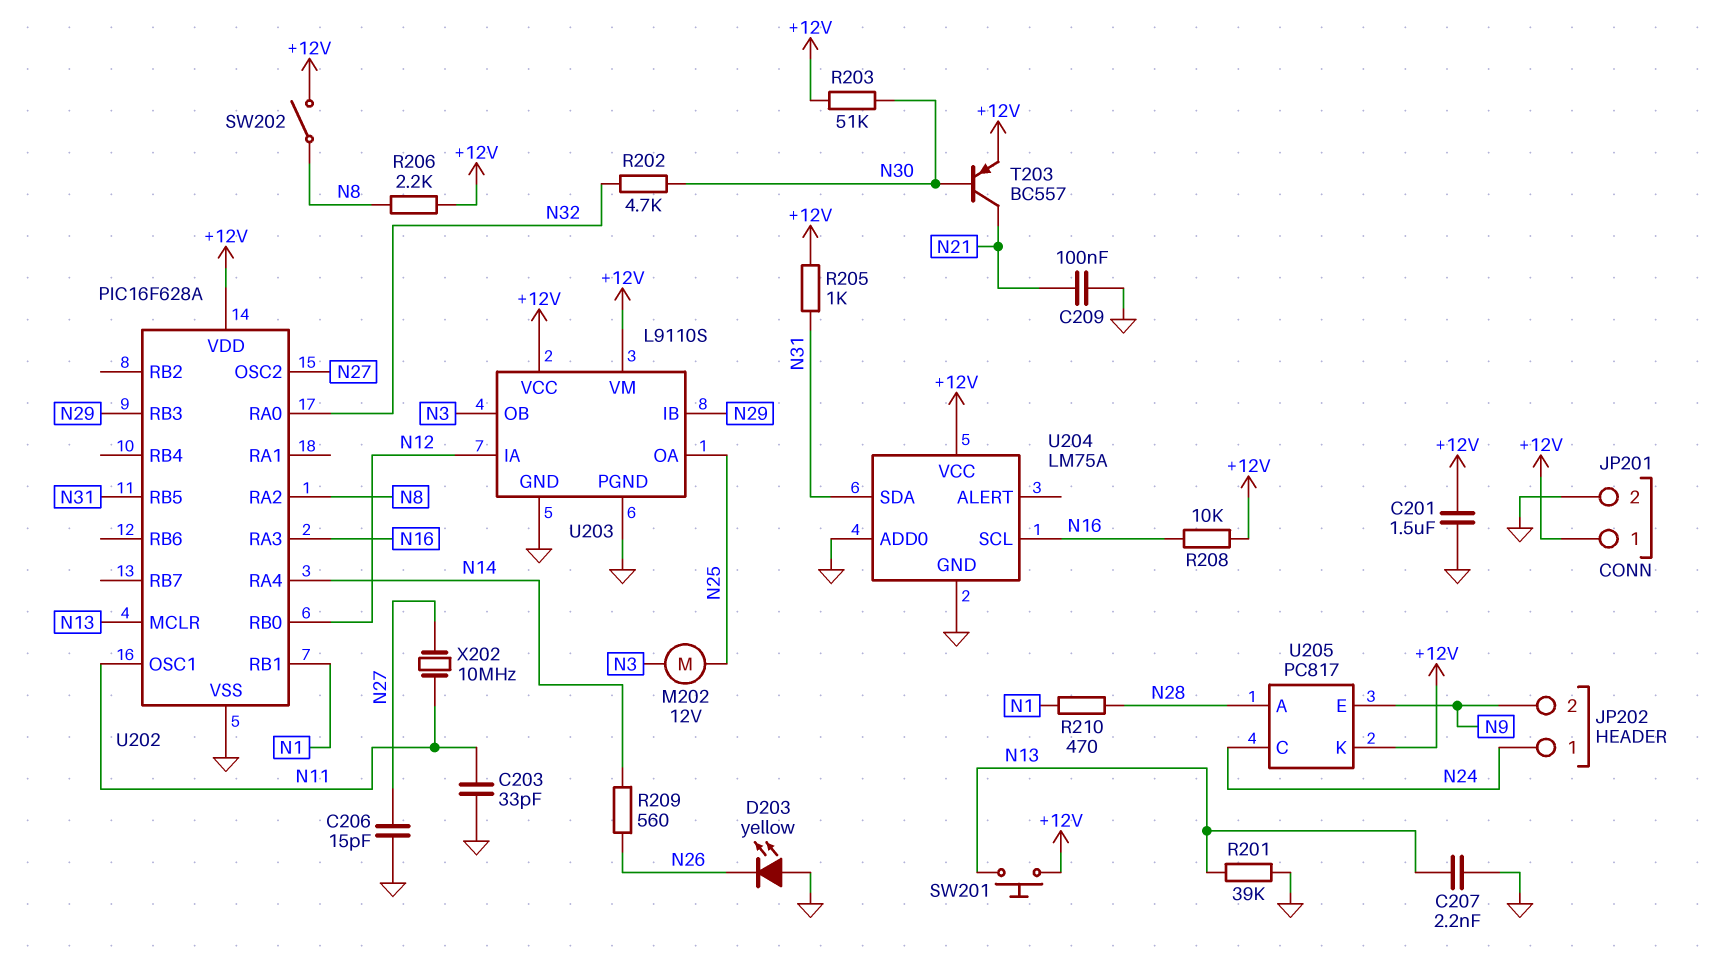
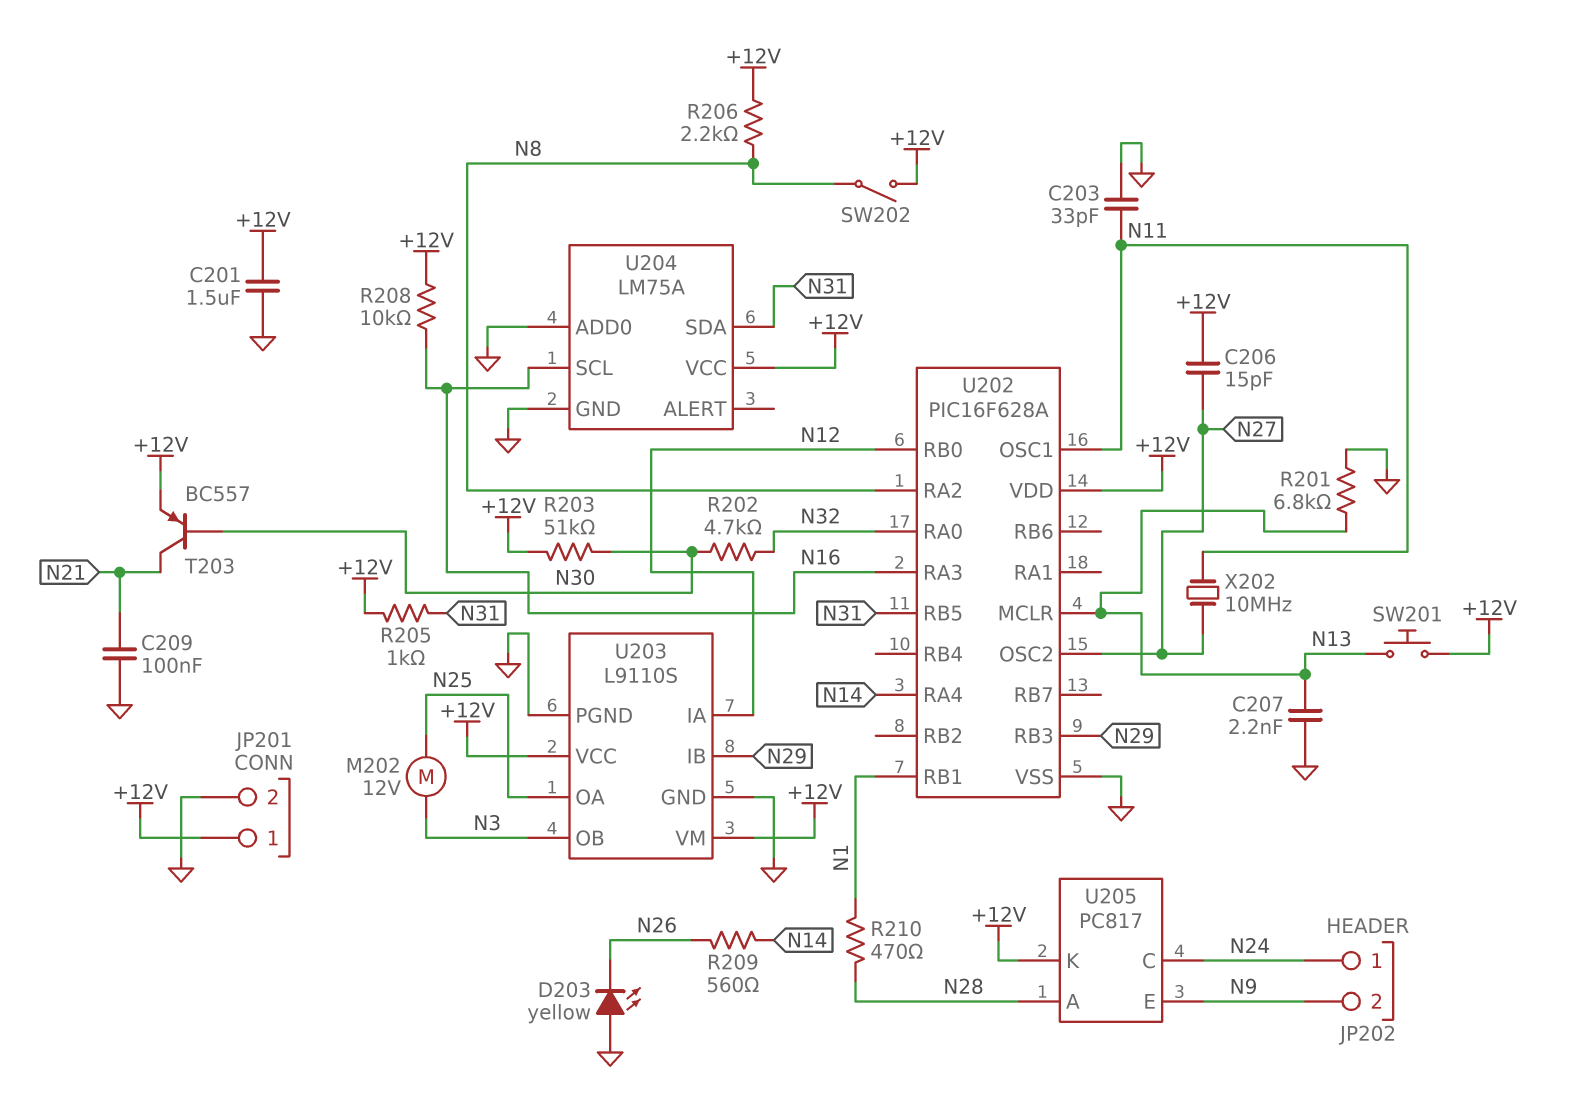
C206: 15pF (GND, N27) -> 15pF (+12V, N27)
R201: 39k (GND, N13) -> 6.8k (GND, N13)

